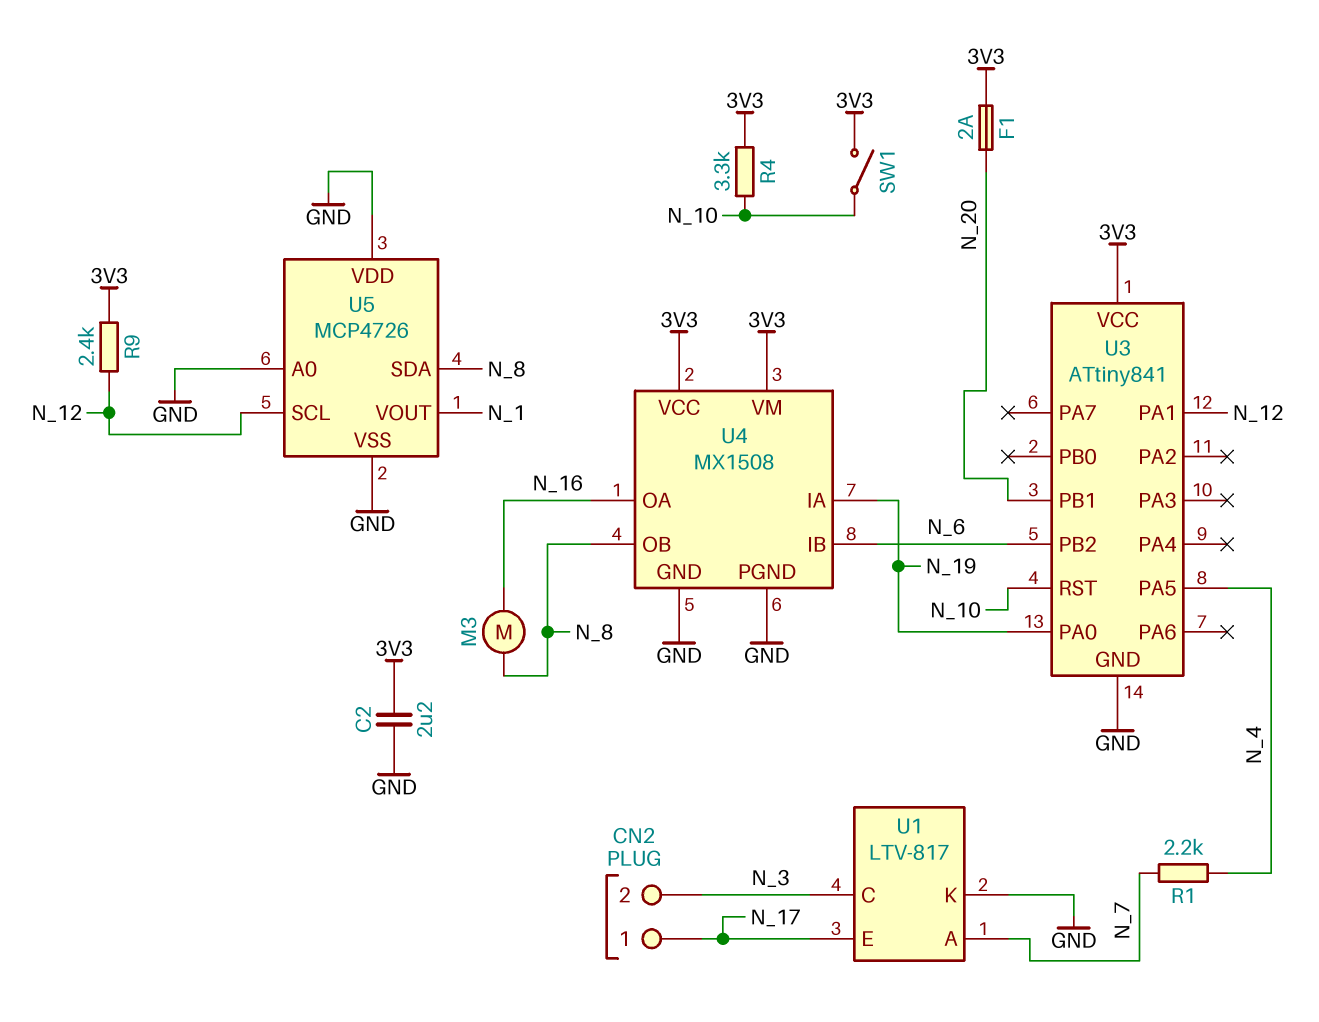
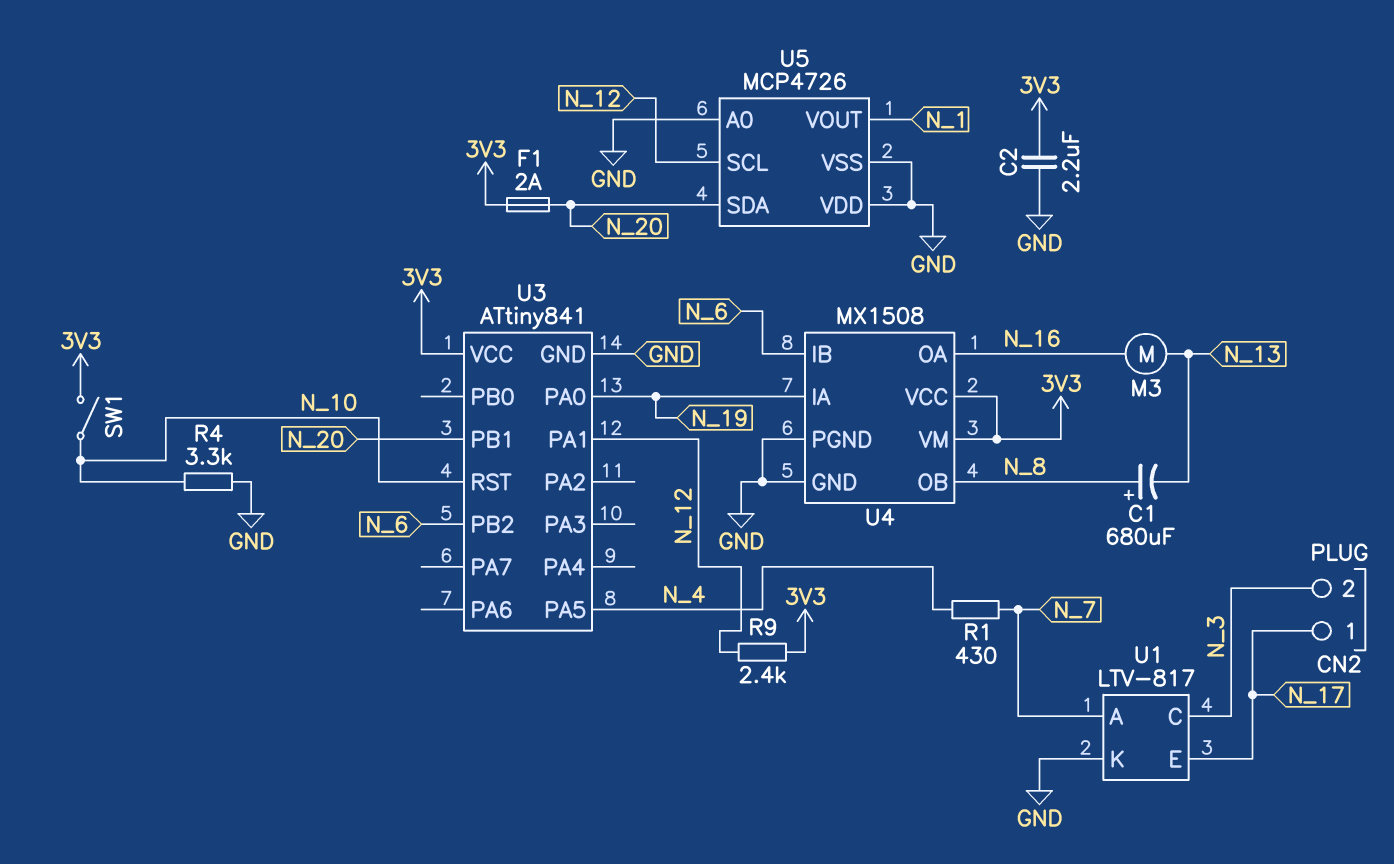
C1: none -> 680uF (plus N_8, minus N_13)
M3: motor (N_8, N_16) -> motor (N_13, N_16)
R1: 2.2k (N_4, N_7) -> 430 (N_4, N_7)
R4: 3.3k (3V3, N_10) -> 3.3k (GND, N_10)
U5 pin SDA: N_8 -> N_20

